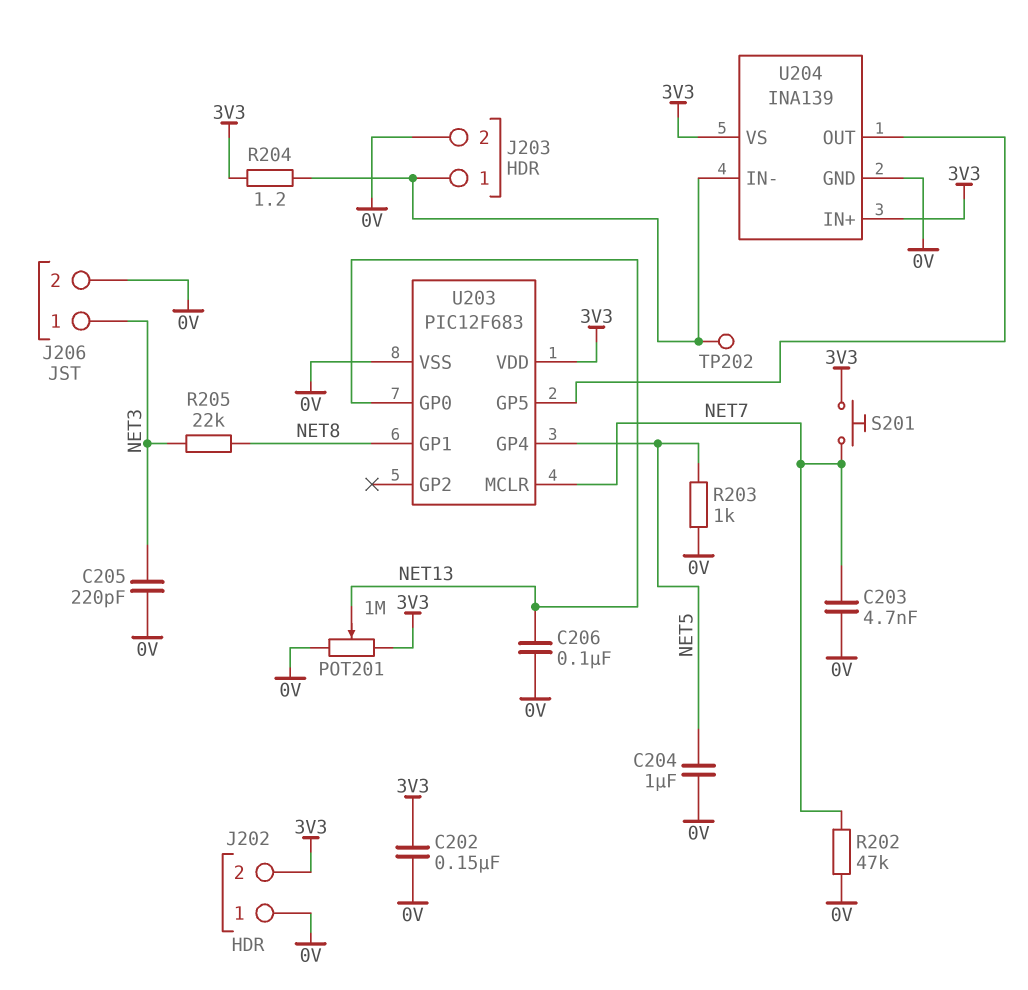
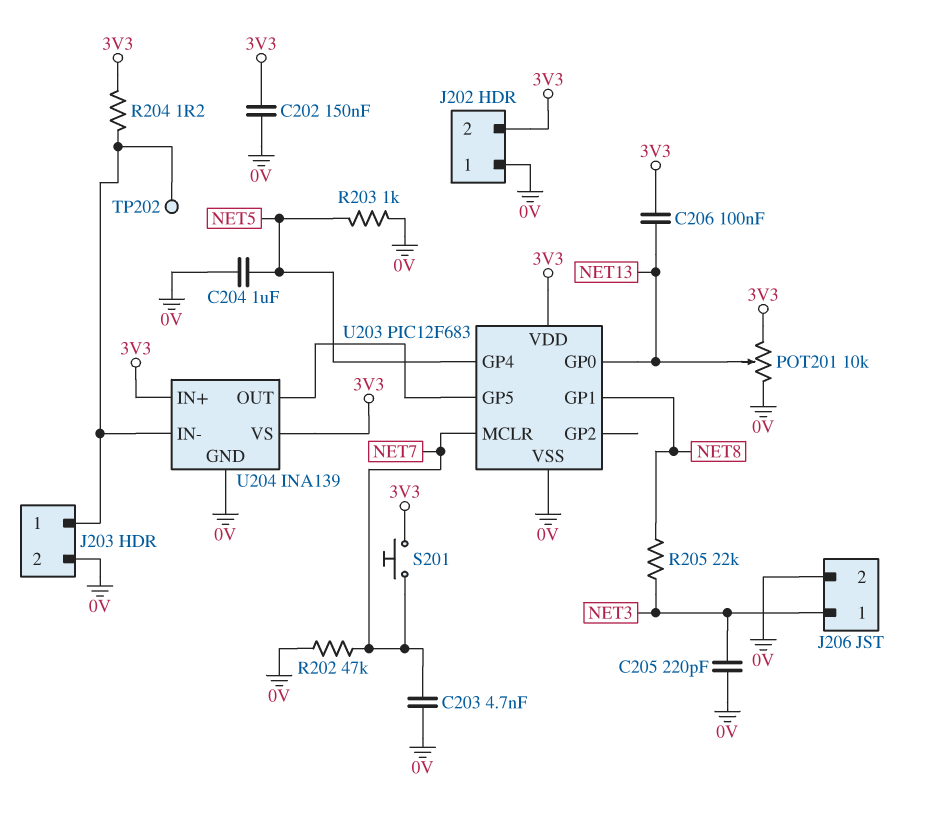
C206: 100nF (0V, NET13) -> 100nF (3V3, NET13)
POT201: 1M (0V, 3V3, wiper NET13) -> 10k (0V, 3V3, wiper NET13)

